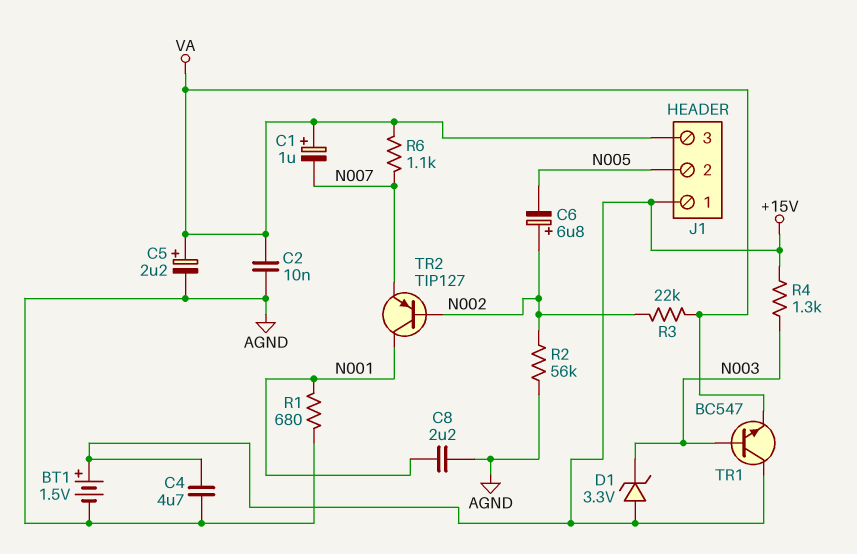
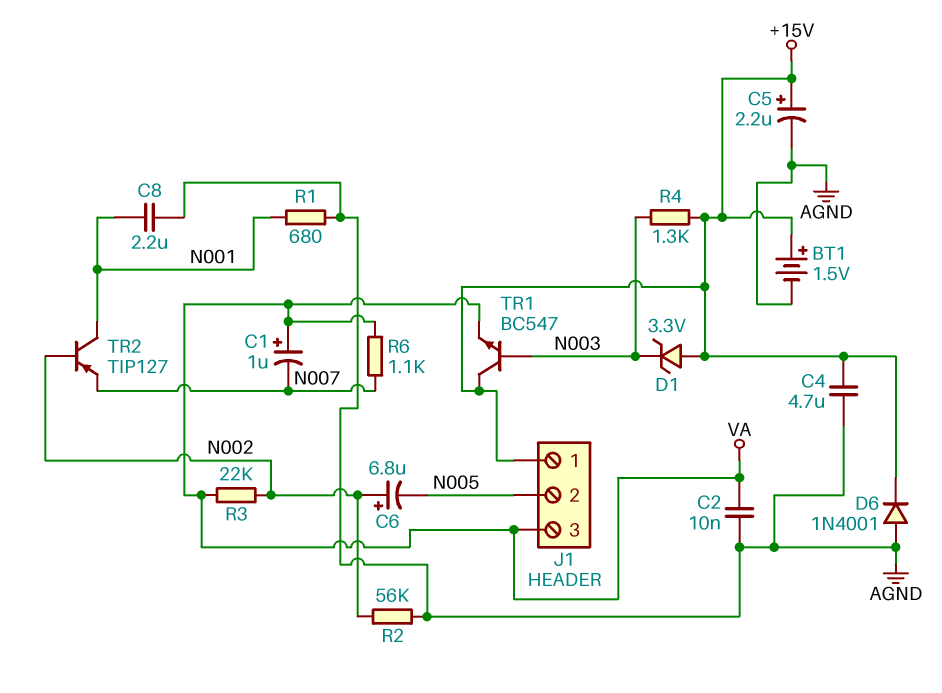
C5: 2.2uF (plus VA, minus AGND) -> 2.2uF (plus +15V, minus AGND)
D6: none -> diode 1N4001 (A AGND, K +15V)

